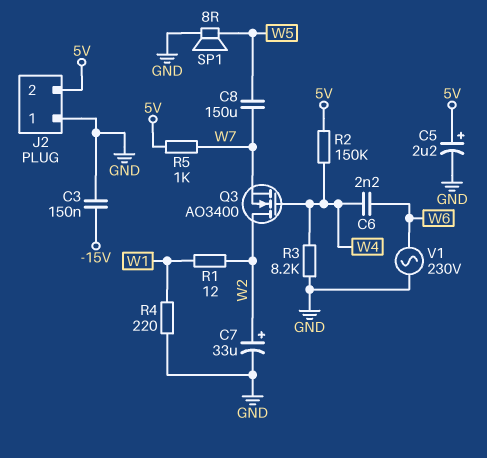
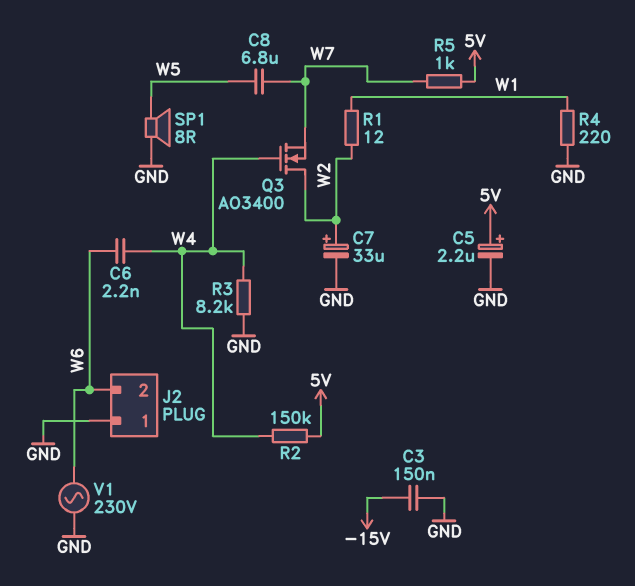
C8: 150uF (W5, W7) -> 6.8uF (W5, W7)
J2 pin 2: 5V -> W6

